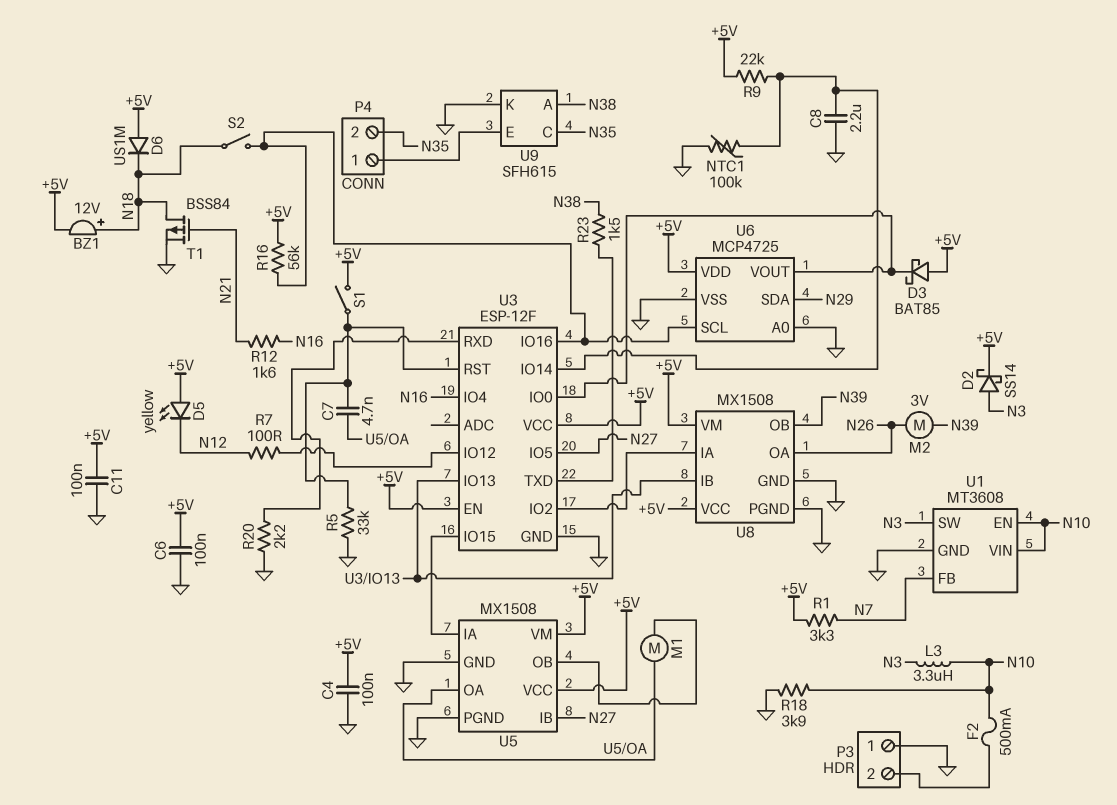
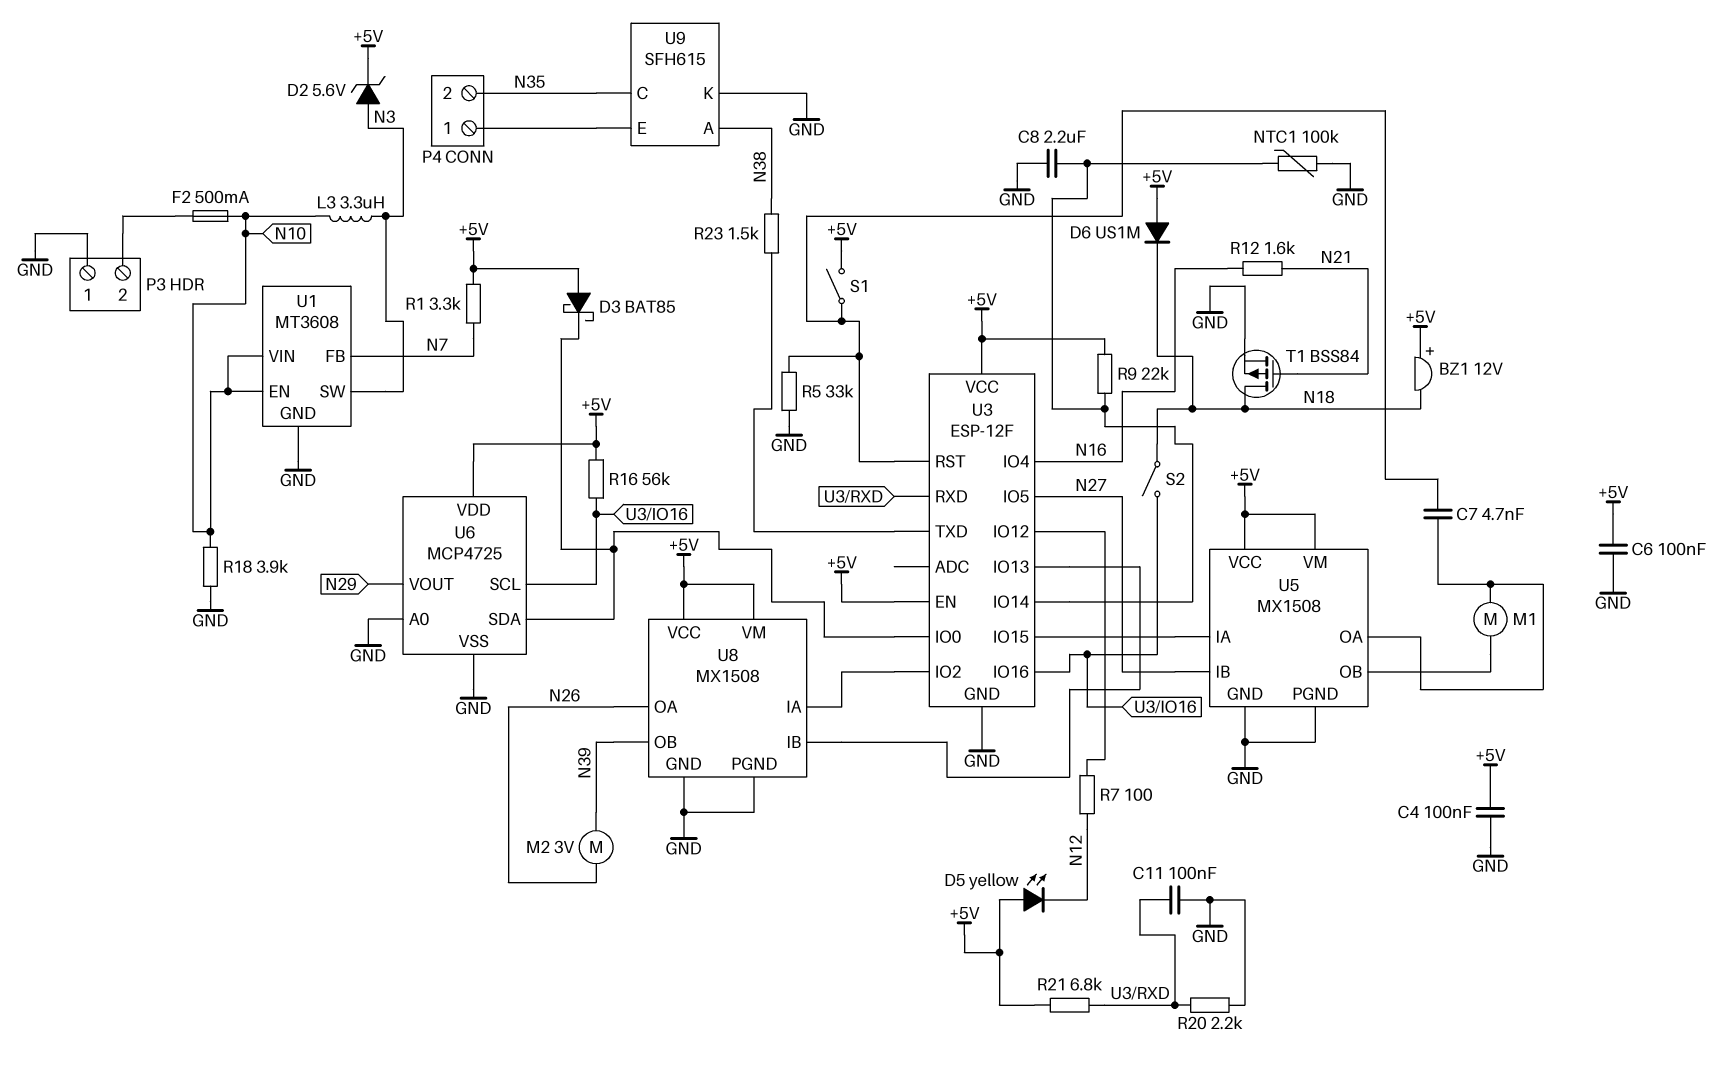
BZ1: buzzer 12V (plus N18, minus +5V) -> buzzer 12V (plus +5V, minus N18)
C11: 100nF (+5V, GND) -> 100nF (GND, U3/RXD)
D2: schottky SS14 (A N3, K +5V) -> zener 5.6V (A N3, K +5V)
R21: none -> 6.8k (+5V, U3/RXD)
U6 pin SDA: N29 -> U3/IO0
U6 pin VOUT: U3/IO0 -> N29

